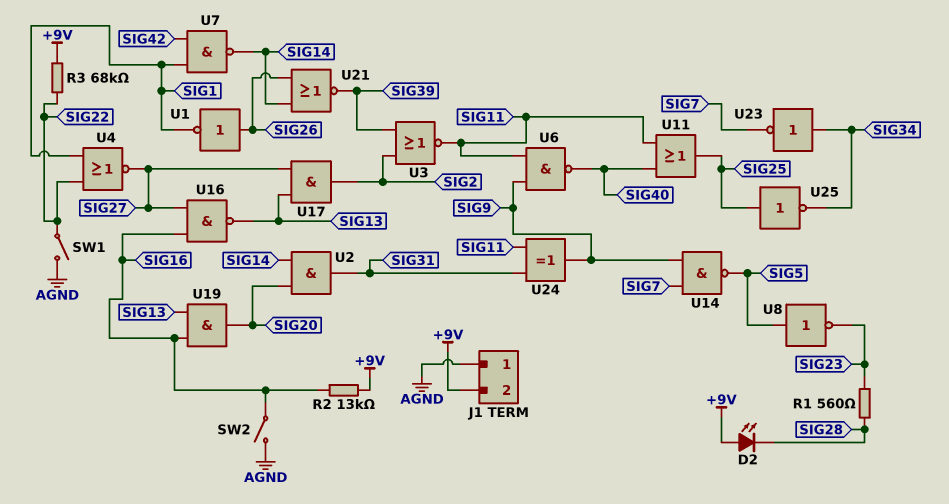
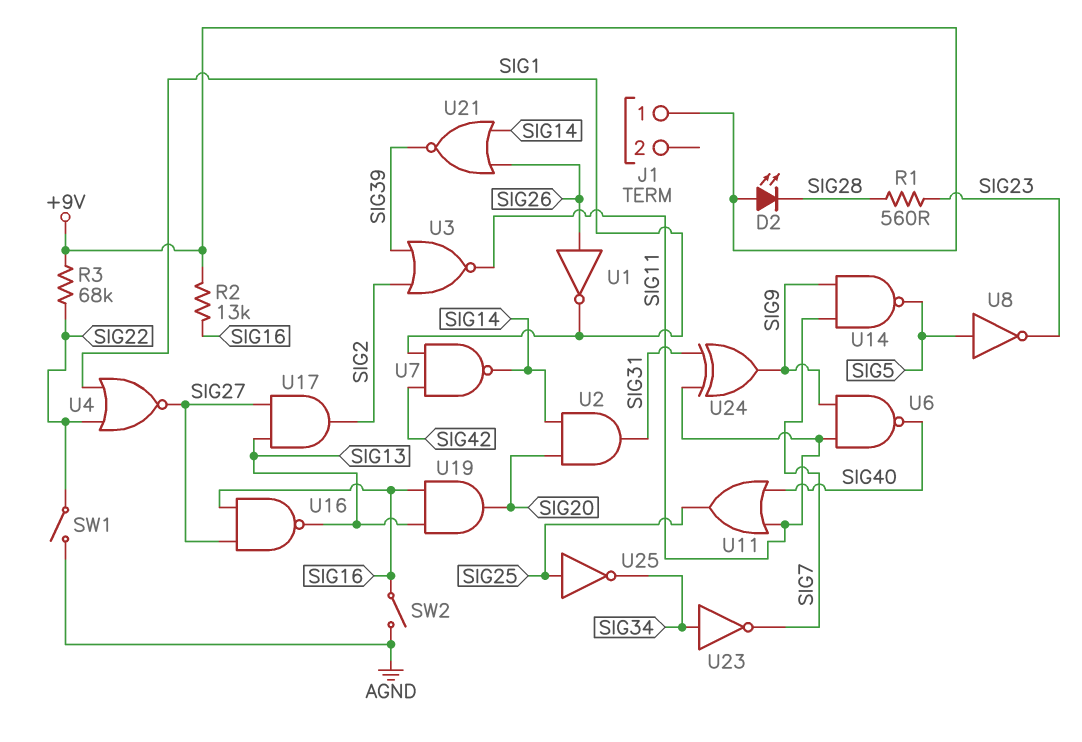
J1 pin 1: AGND -> +9V
J1 pin 2: +9V -> none

